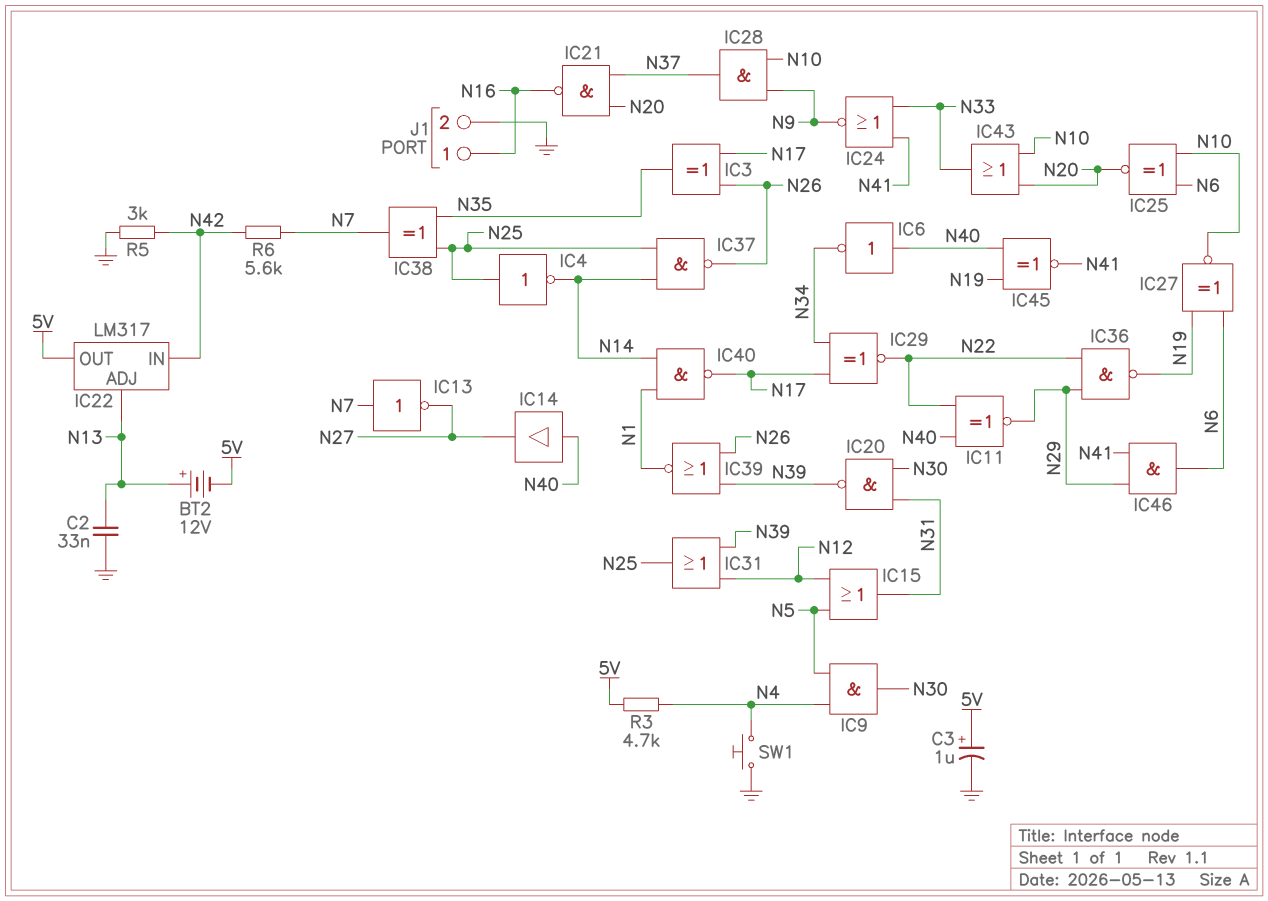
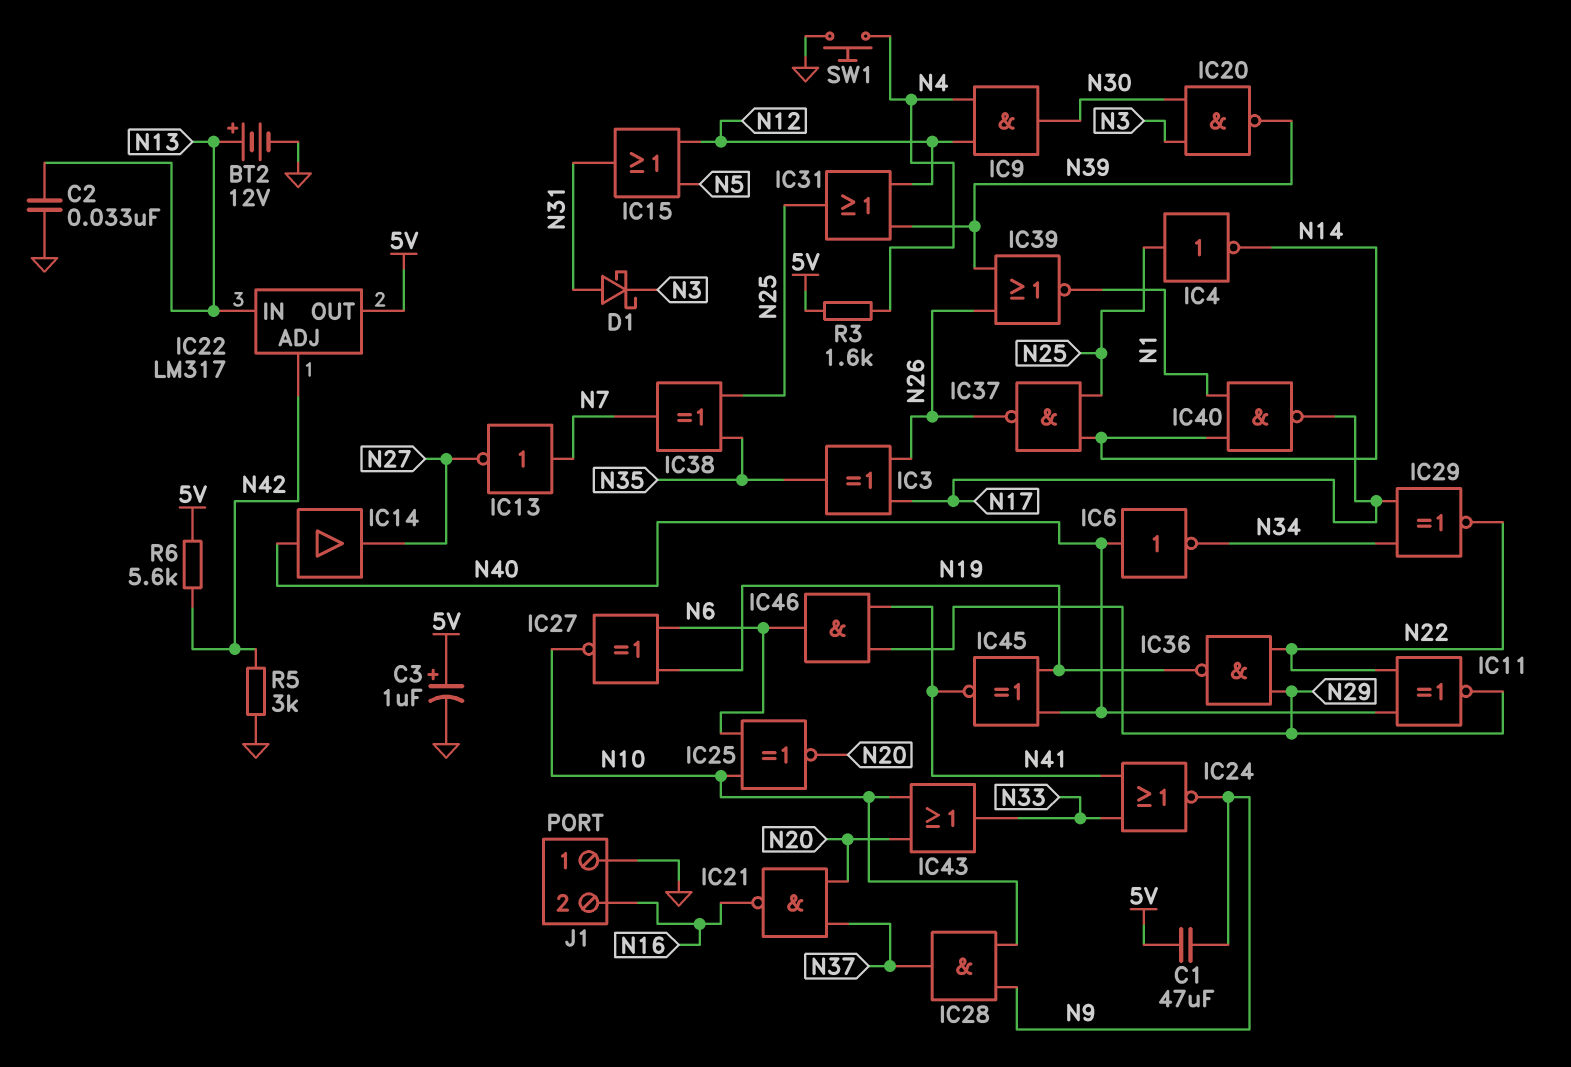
BT2: 12V (plus N13, minus 5V) -> 12V (plus N13, minus GND)
C1: none -> 47uF (5V, N9)
D1: none -> schottky (A N31, K N3)
IC9: AND (in N4, in N5, out N30) -> AND (in N4, in N12, out N30)
IC20: NAND (in N30, in N31, out N39) -> NAND (in N3, in N30, out N39)
IC22 pin ADJ: N13 -> N42
IC22 pin IN: N42 -> N13
J1 pin 1: N16 -> GND
J1 pin 2: GND -> N16
R3: 4.7k (5V, N4) -> 1.6k (5V, N4)
R6: 5.6k (N7, N42) -> 5.6k (5V, N42)

